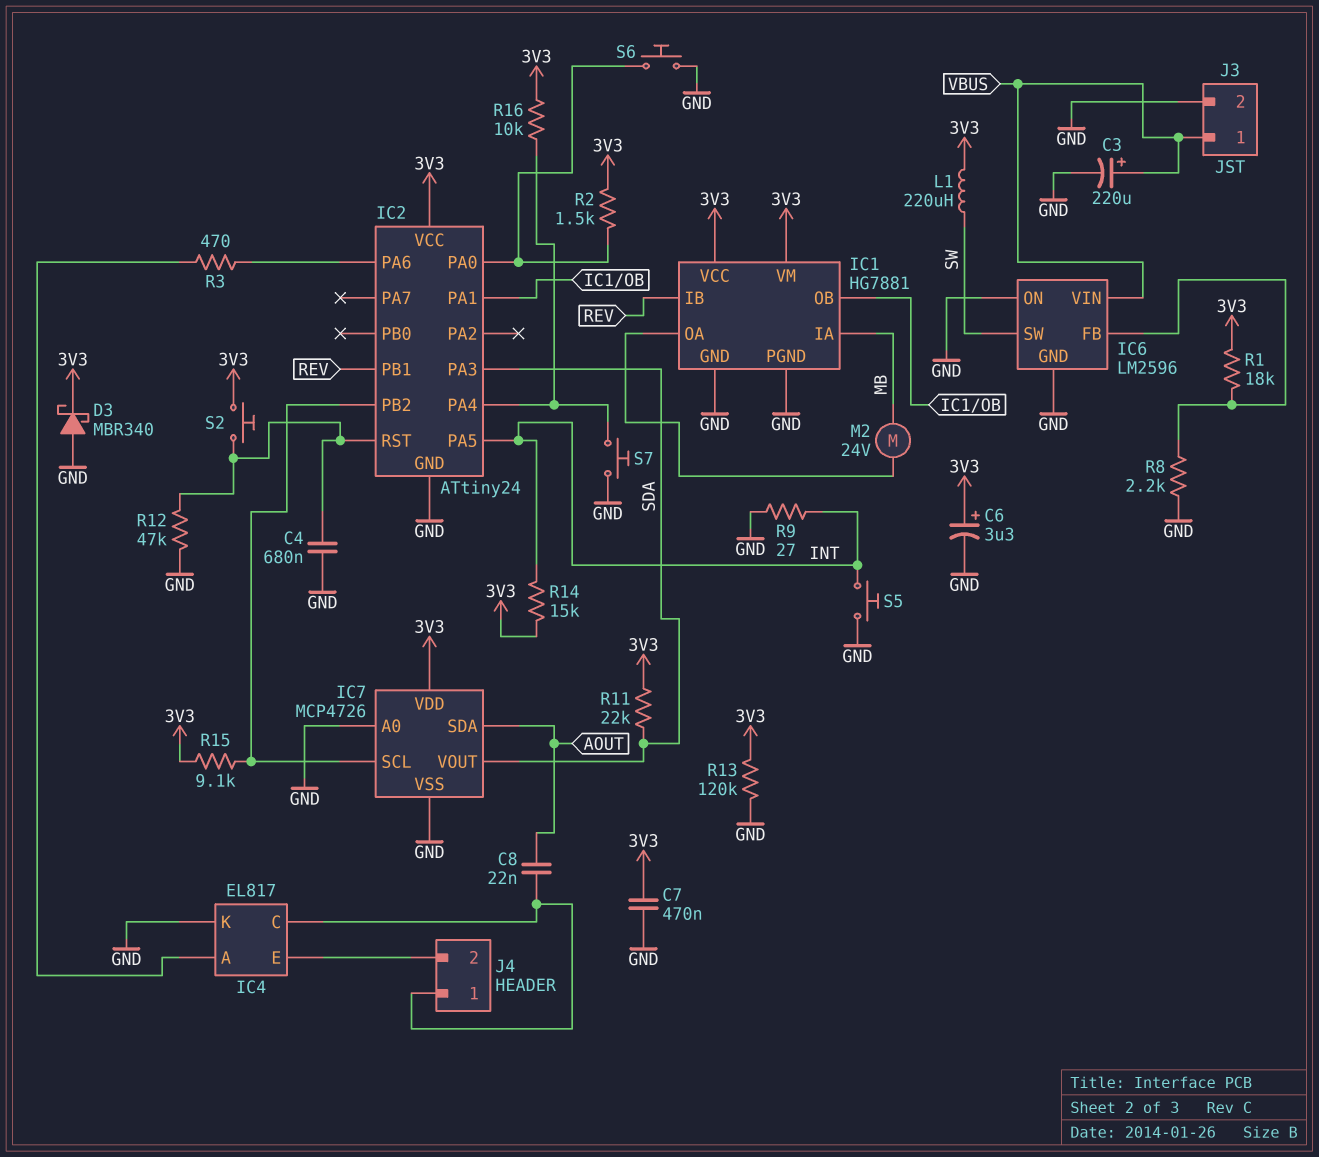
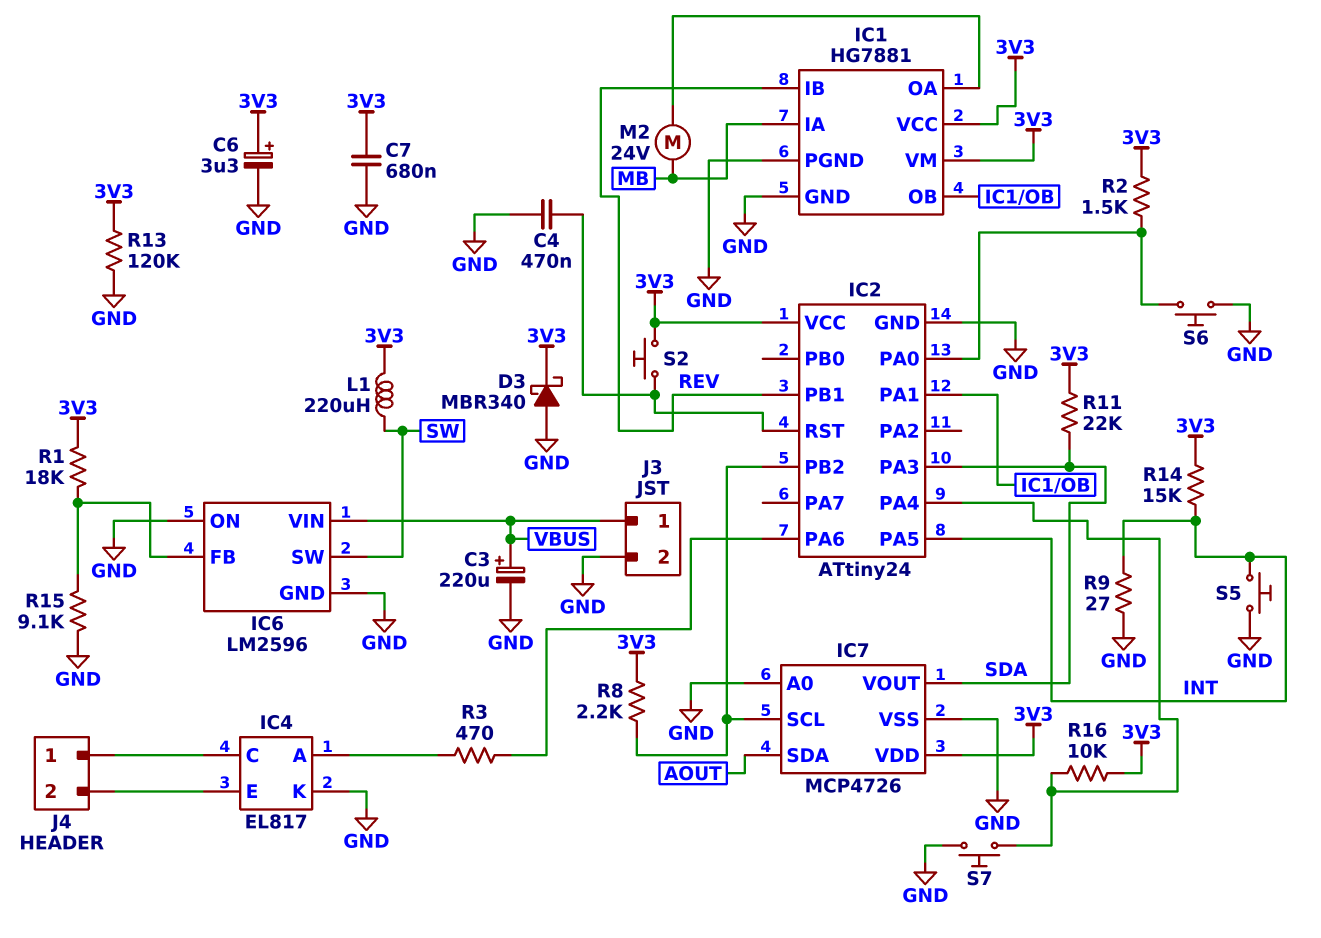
C4: 680nF (GND, IC2/RST) -> 470nF (GND, IC2/RST)
C7: 470nF (3V3, GND) -> 680nF (3V3, GND)
C8: 22nF (AOUT, IC4/C) -> none
R8: 2.2k (GND, IC6/FB) -> 2.2k (3V3, IC2/PB2)
R12: 47k (GND, IC2/RST) -> none
R15: 9.1k (3V3, IC2/PB2) -> 9.1k (GND, IC6/FB)

